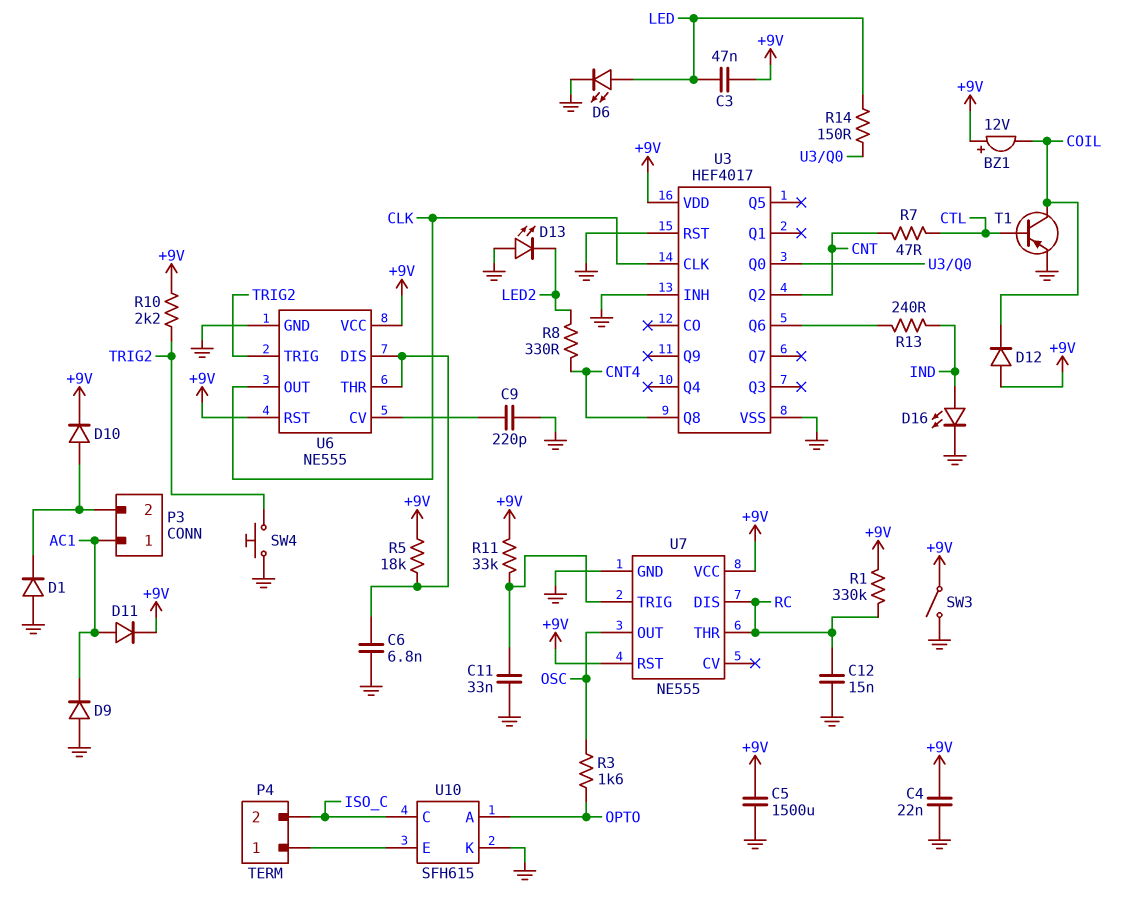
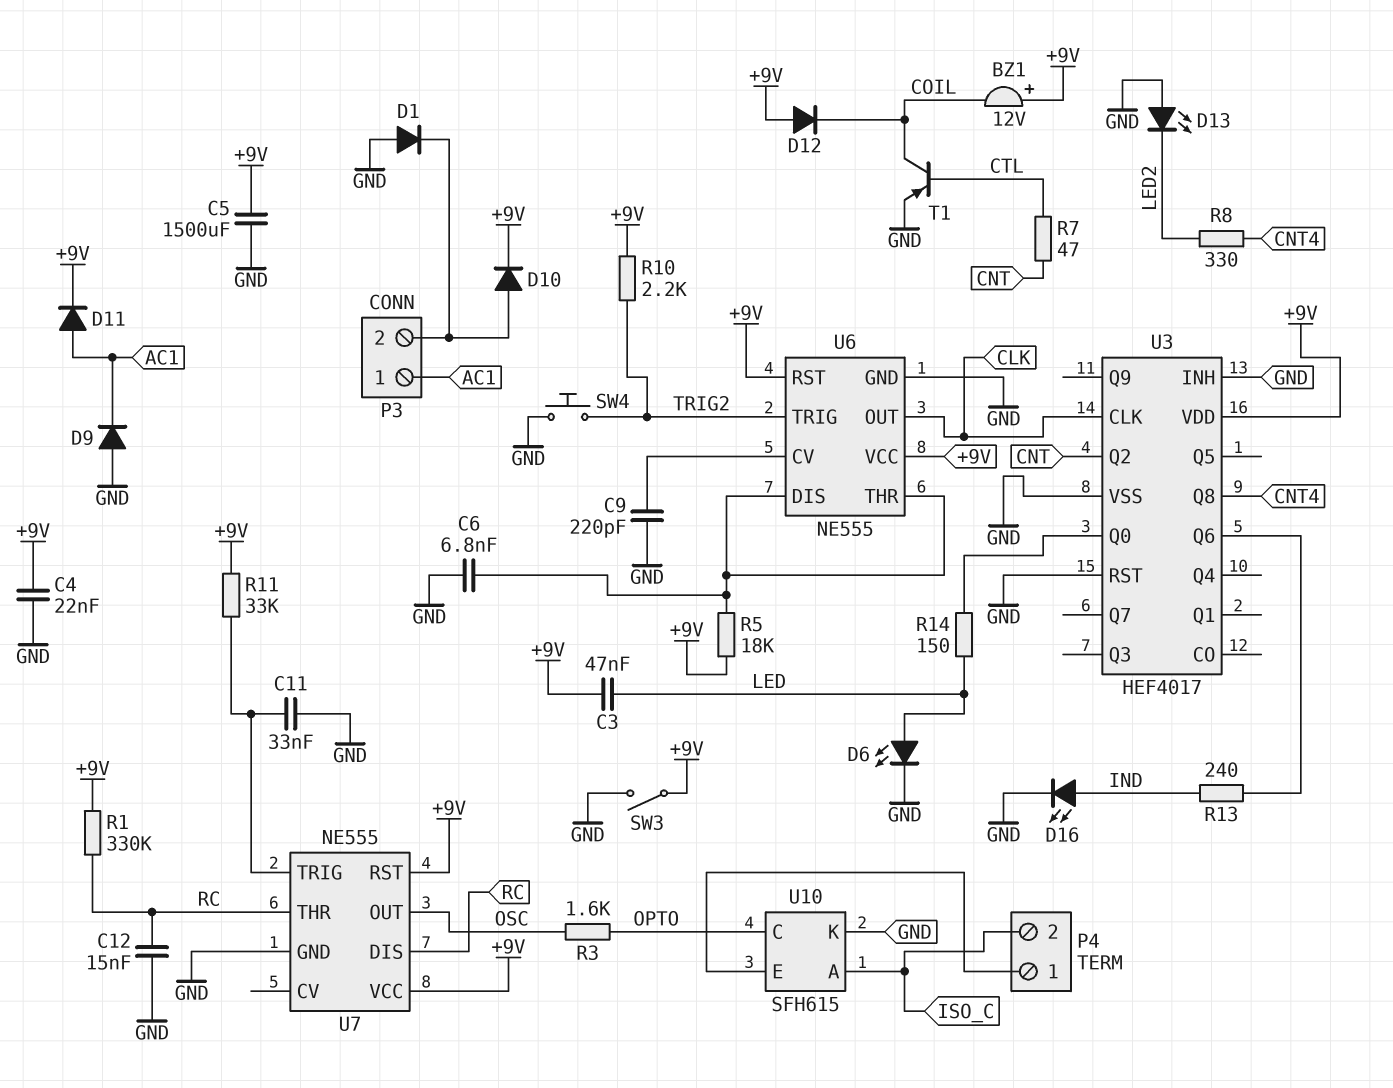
U10 pin A: OPTO -> ISO_C
U10 pin C: ISO_C -> OPTO

